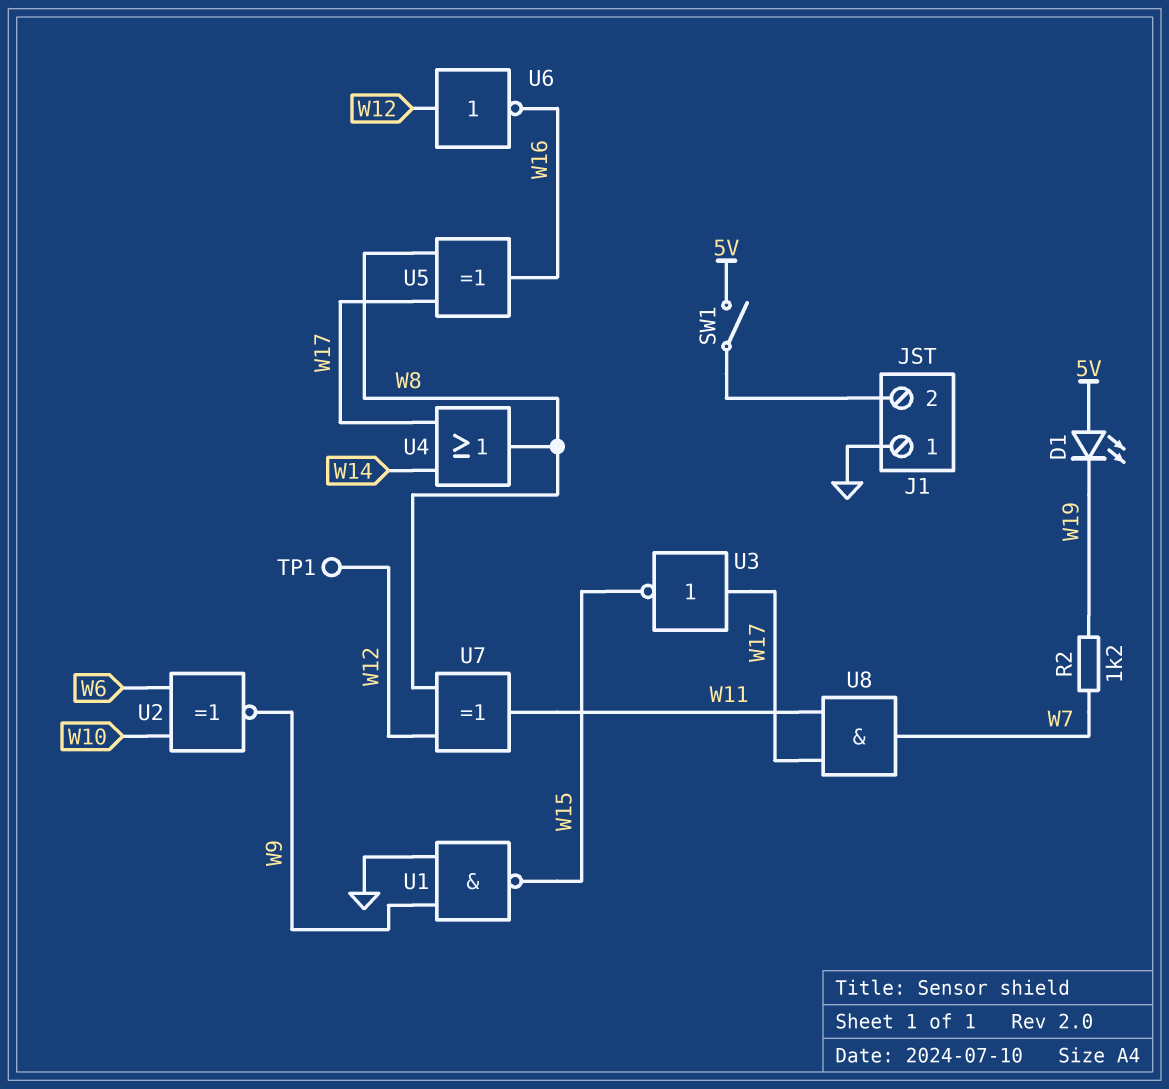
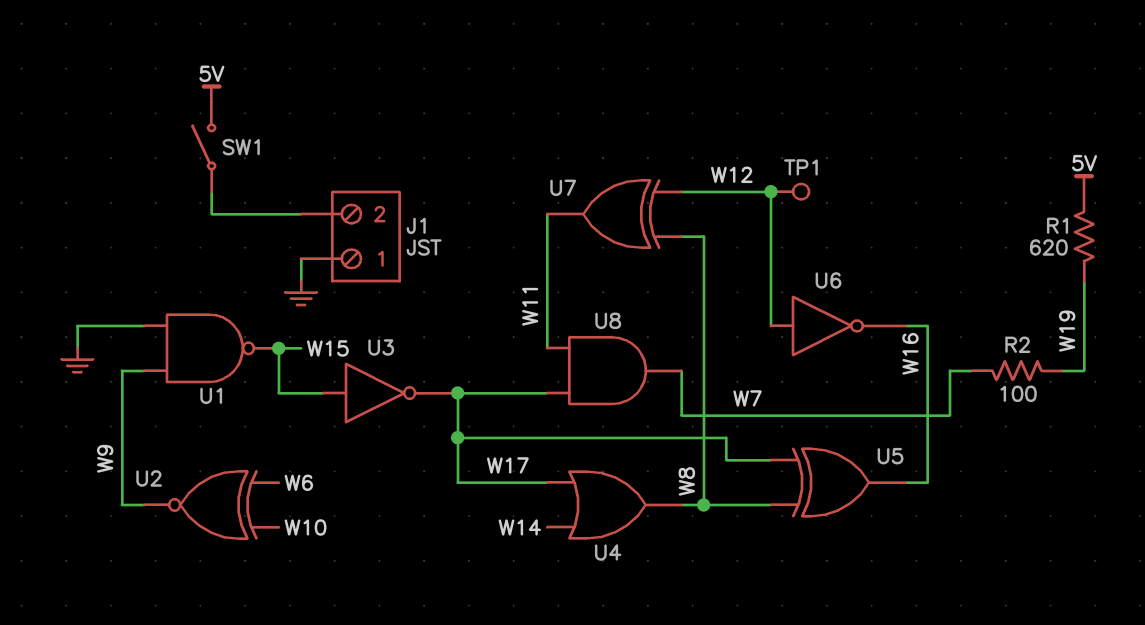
D1: LED (A 5V, K W19) -> none
R1: none -> 620 (5V, W19)
R2: 1.2k (W7, W19) -> 100 (W7, W19)
U3: NOT (in W17, out W15) -> NOT (in W15, out W17)

